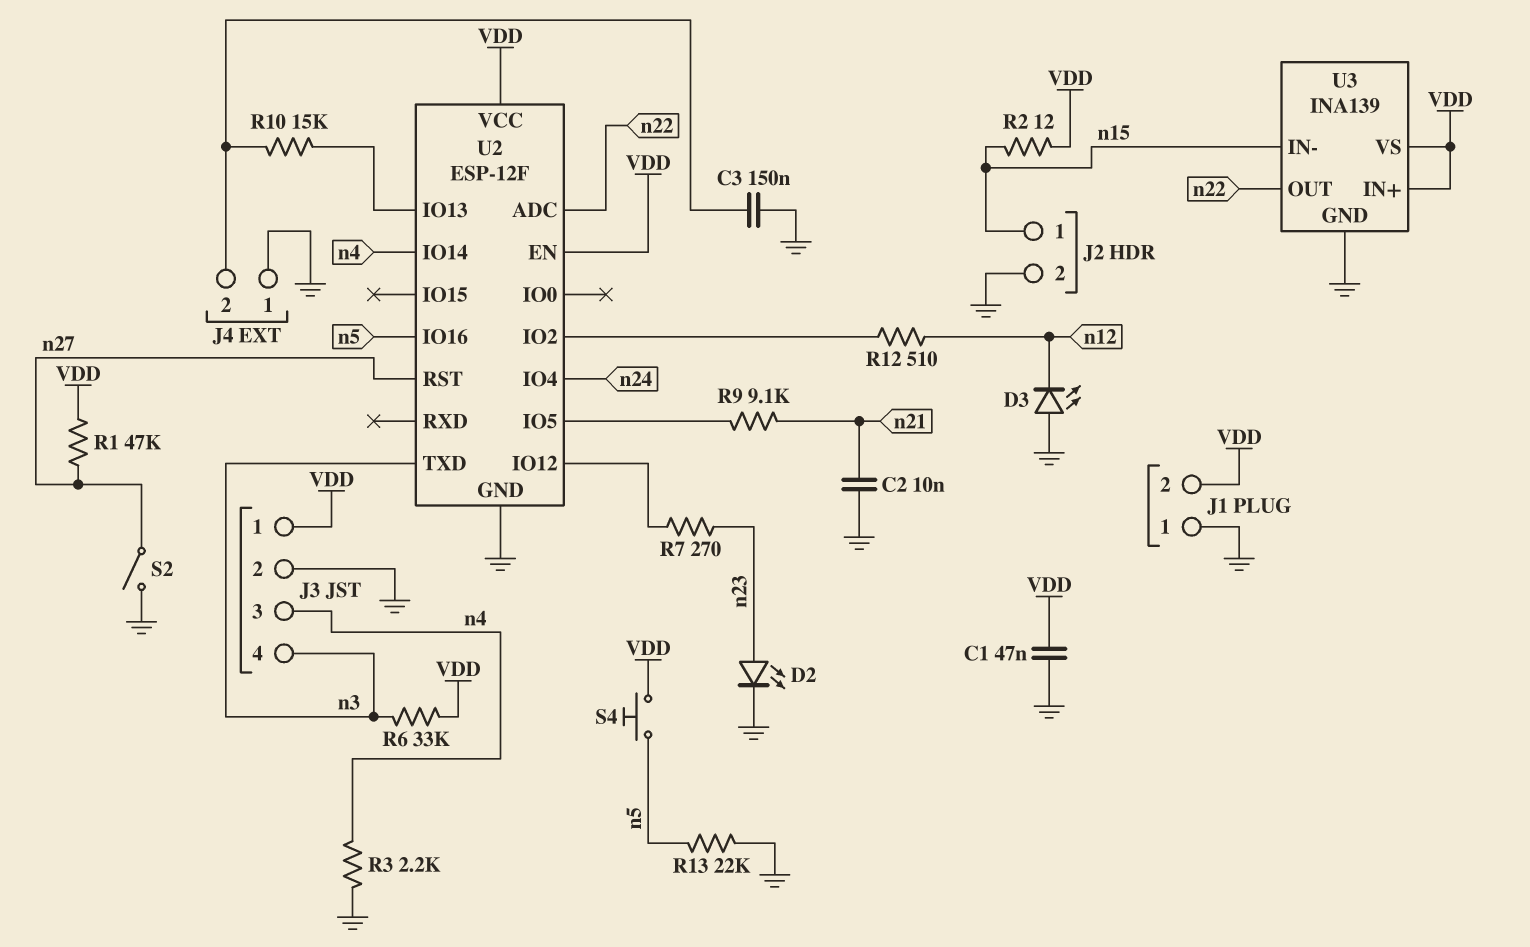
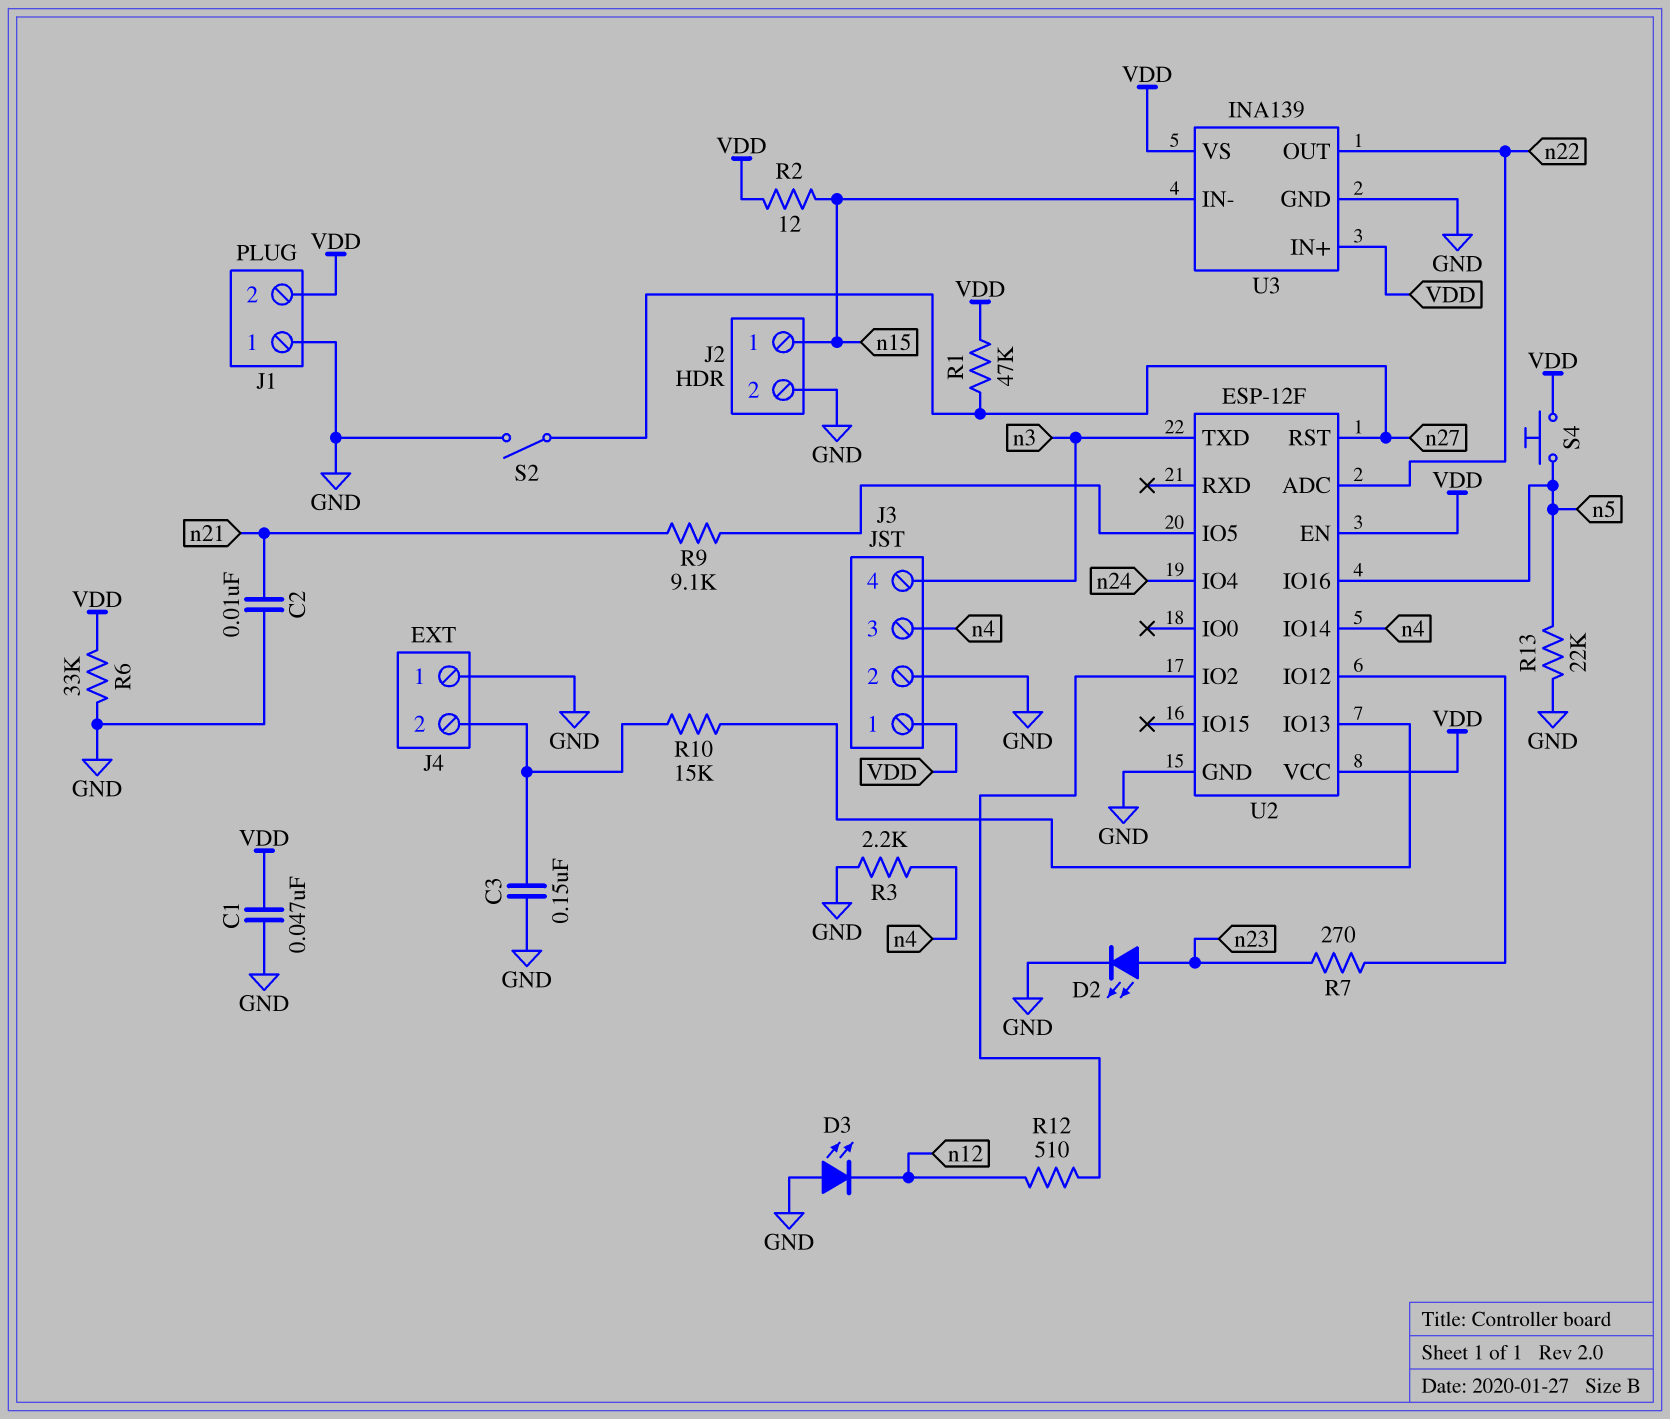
R6: 33k (VDD, n3) -> 33k (GND, VDD)

